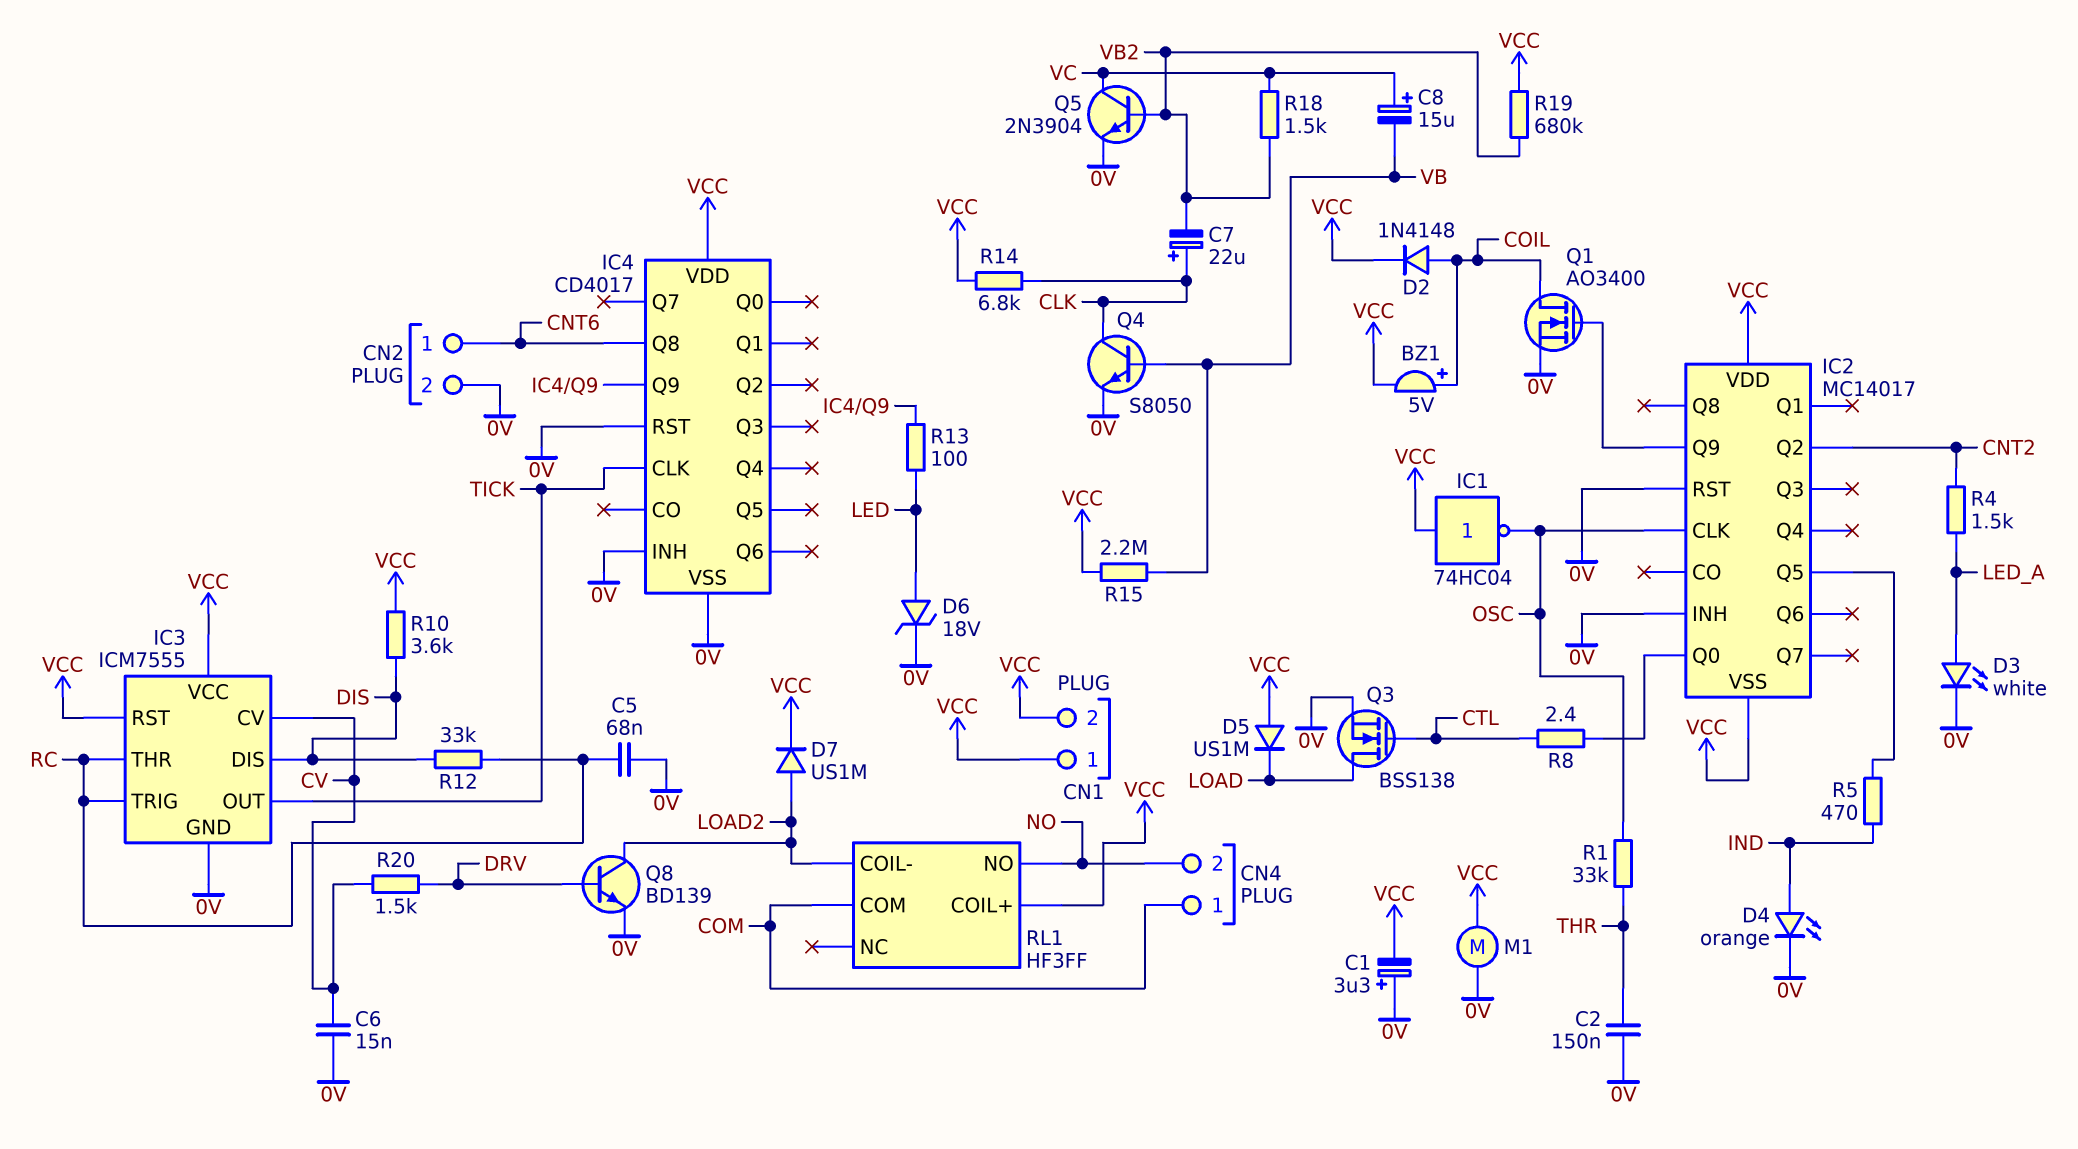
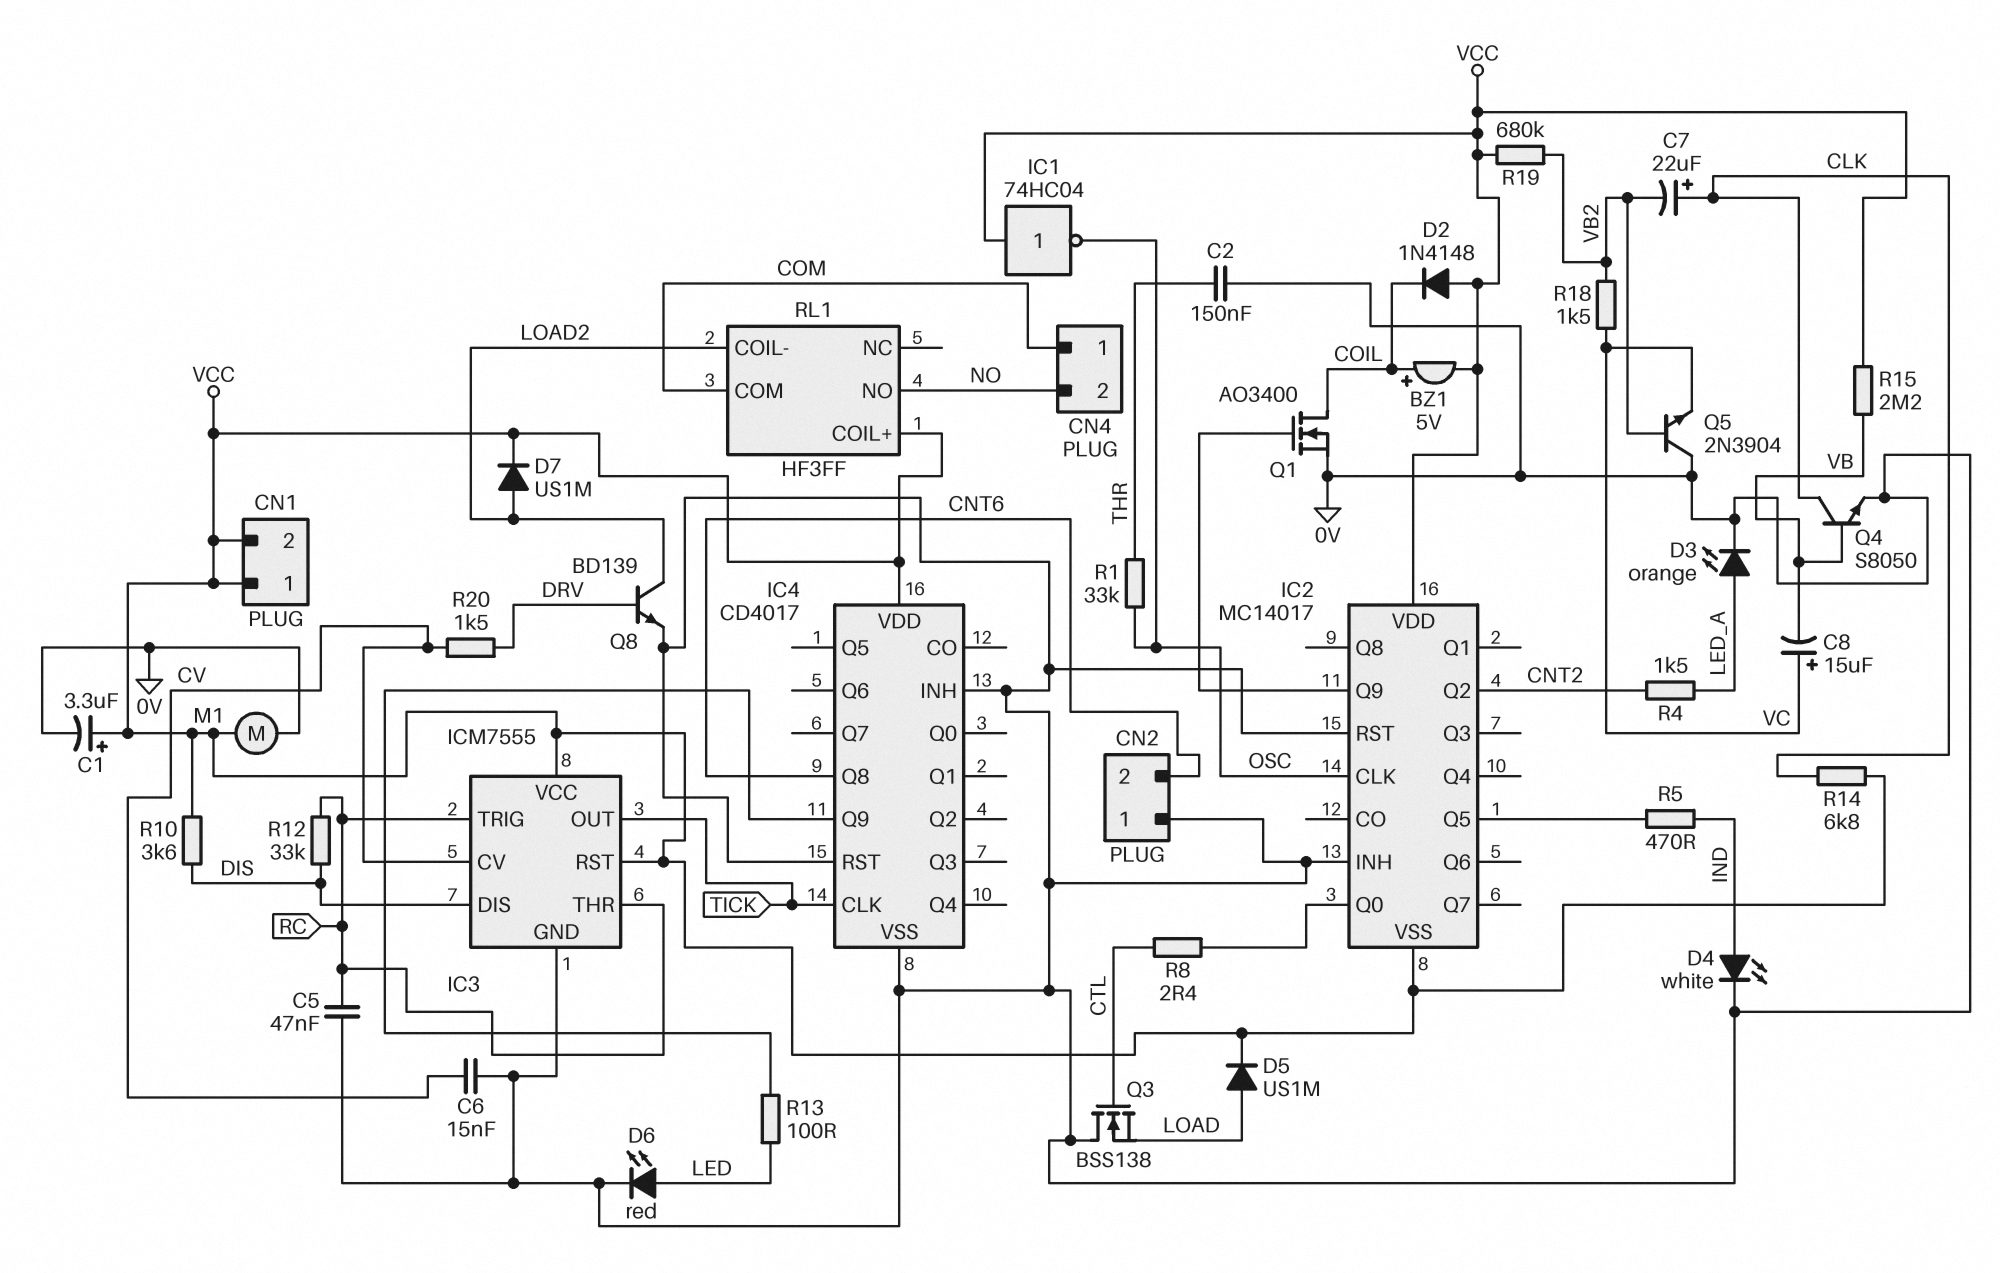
C1: 3.3uF (plus 0V, minus VCC) -> 3.3uF (plus VCC, minus 0V)
C5: 68nF (0V, RC) -> 47nF (0V, RC)
CN2 pin 1: CNT6 -> 0V
CN2 pin 2: 0V -> CNT6
D2: diode 1N4148 (A COIL, K VCC) -> diode 1N4148 (A VCC, K COIL)
D3: LED white (A LED_A, K 0V) -> LED orange (A LED_A, K 0V)
D4: LED orange (A IND, K 0V) -> LED white (A IND, K 0V)
D5: diode US1M (A VCC, K LOAD) -> diode US1M (A LOAD, K VCC)
D6: zener 18V (A LED, K 0V) -> LED red (A LED, K 0V)
Q3: NMOS BSS138 (G CTL, D LOAD, S 0V) -> NMOS BSS138 (G CTL, D 0V, S LOAD)
Q5: NPN 2N3904 (B VB2, C VC, E 0V) -> NPN 2N3904 (B VB2, C 0V, E VC)

